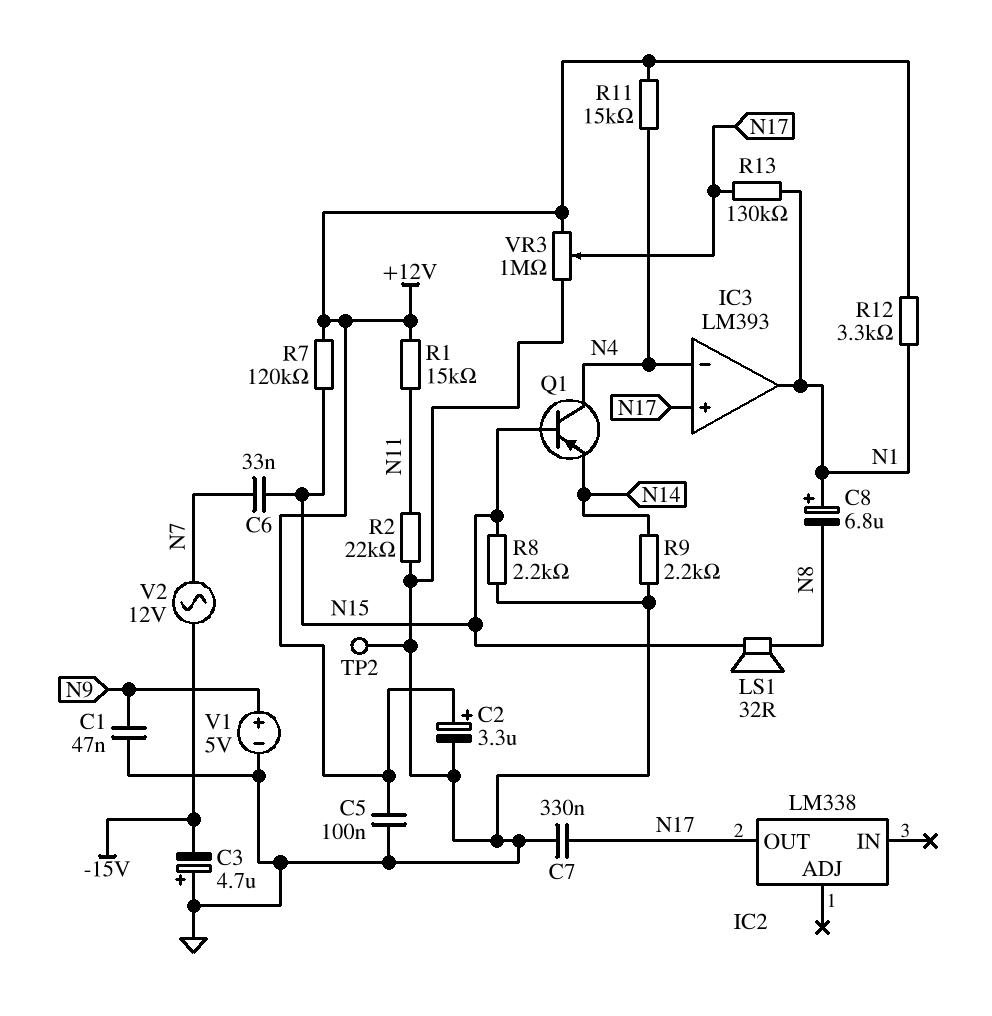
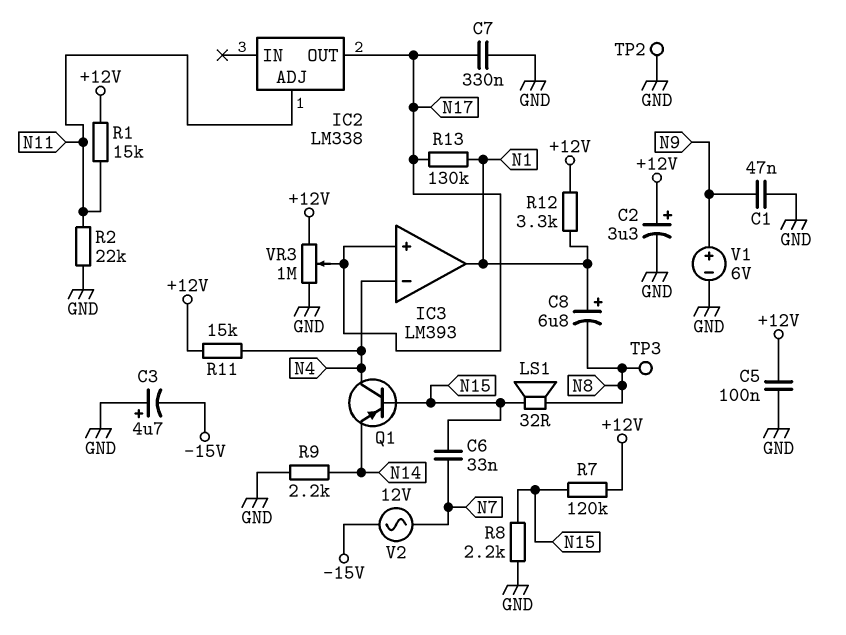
IC2 pin ADJ: none -> N11
TP3: none -> test point (N8)
V1: 5V (plus N9, minus GND) -> 6V (plus N9, minus GND)

